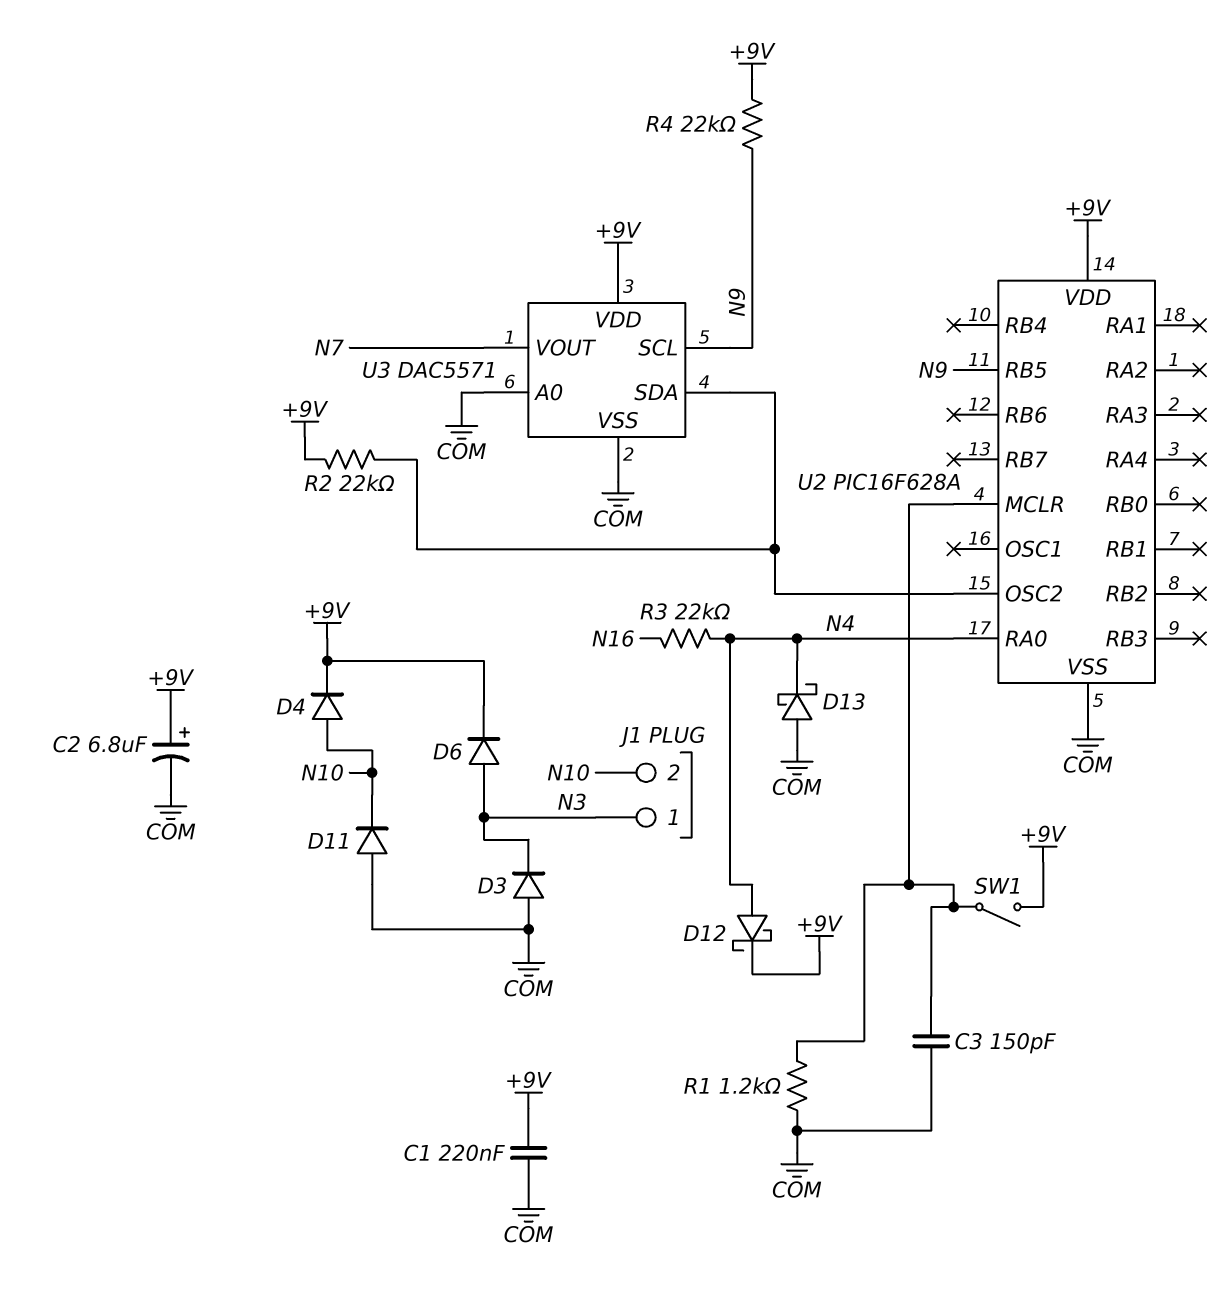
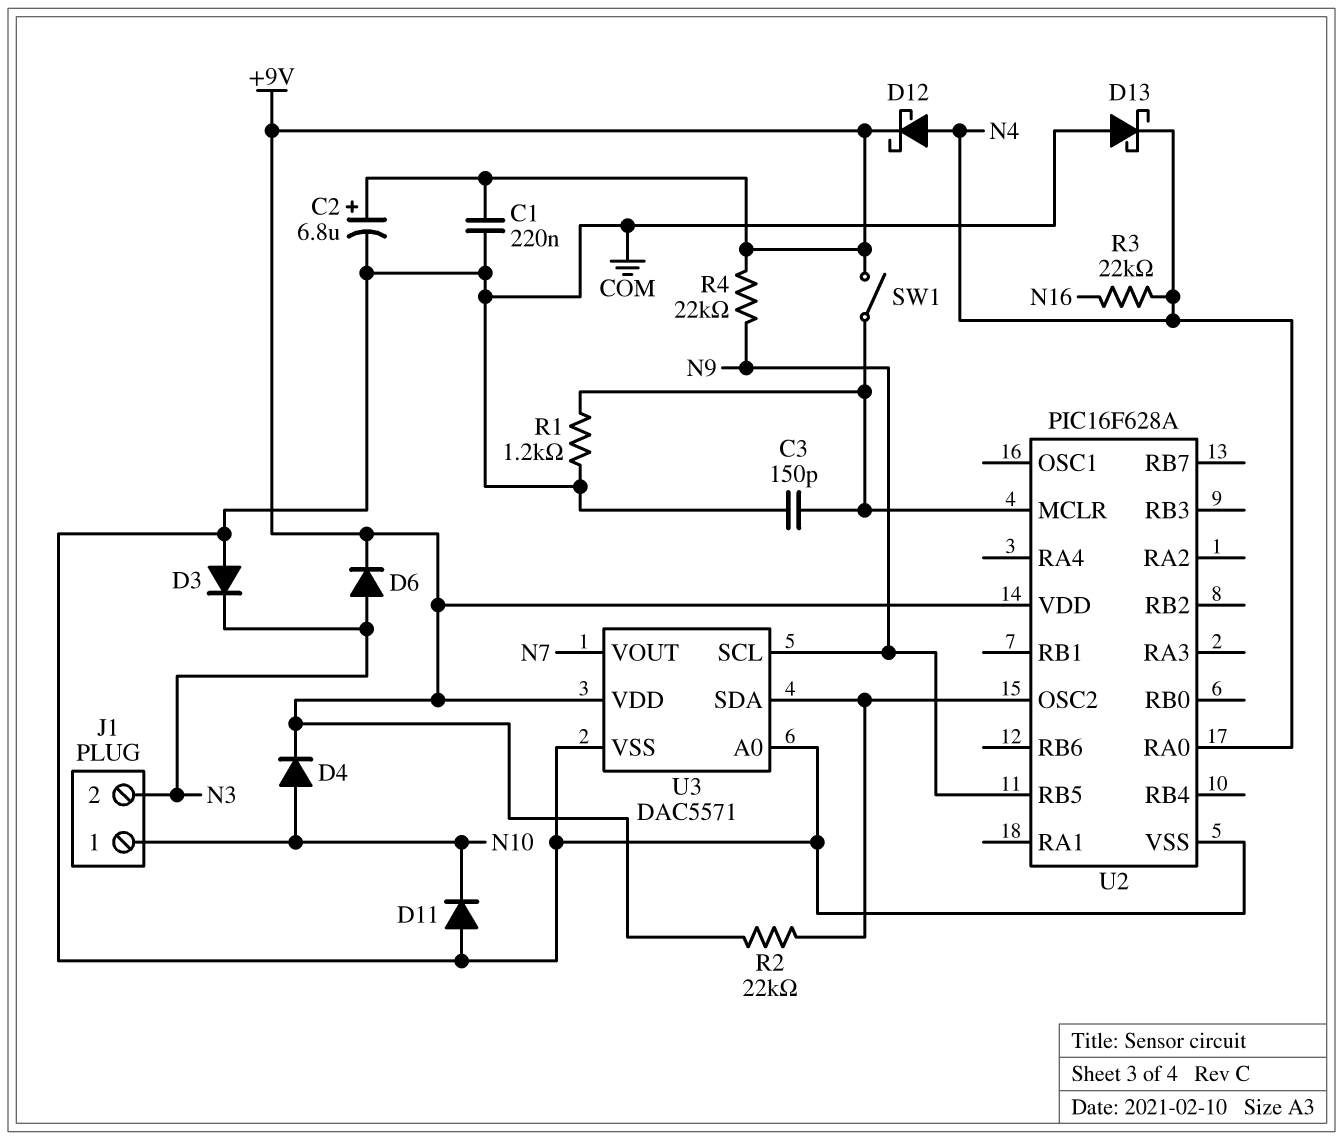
J1 pin 1: N3 -> N10
J1 pin 2: N10 -> N3

